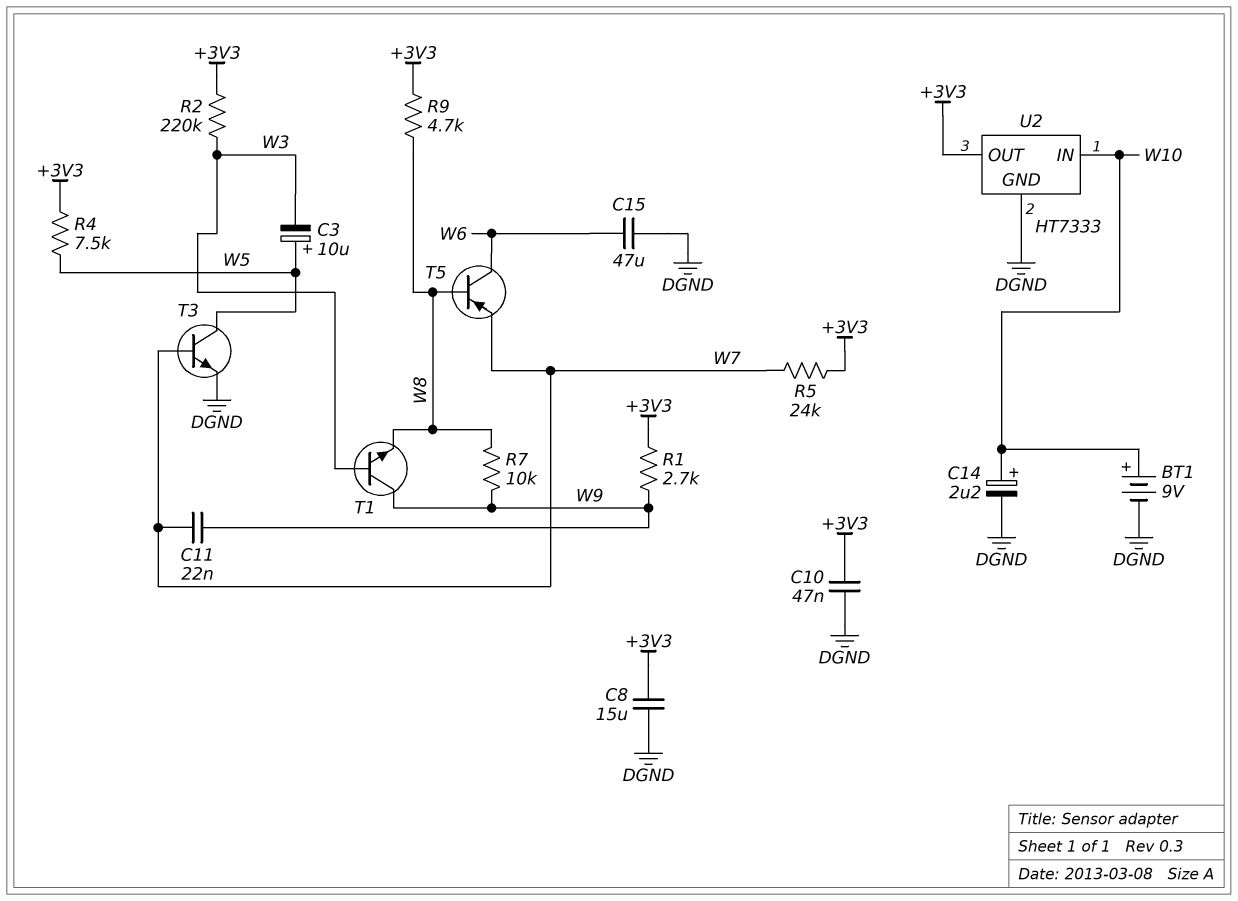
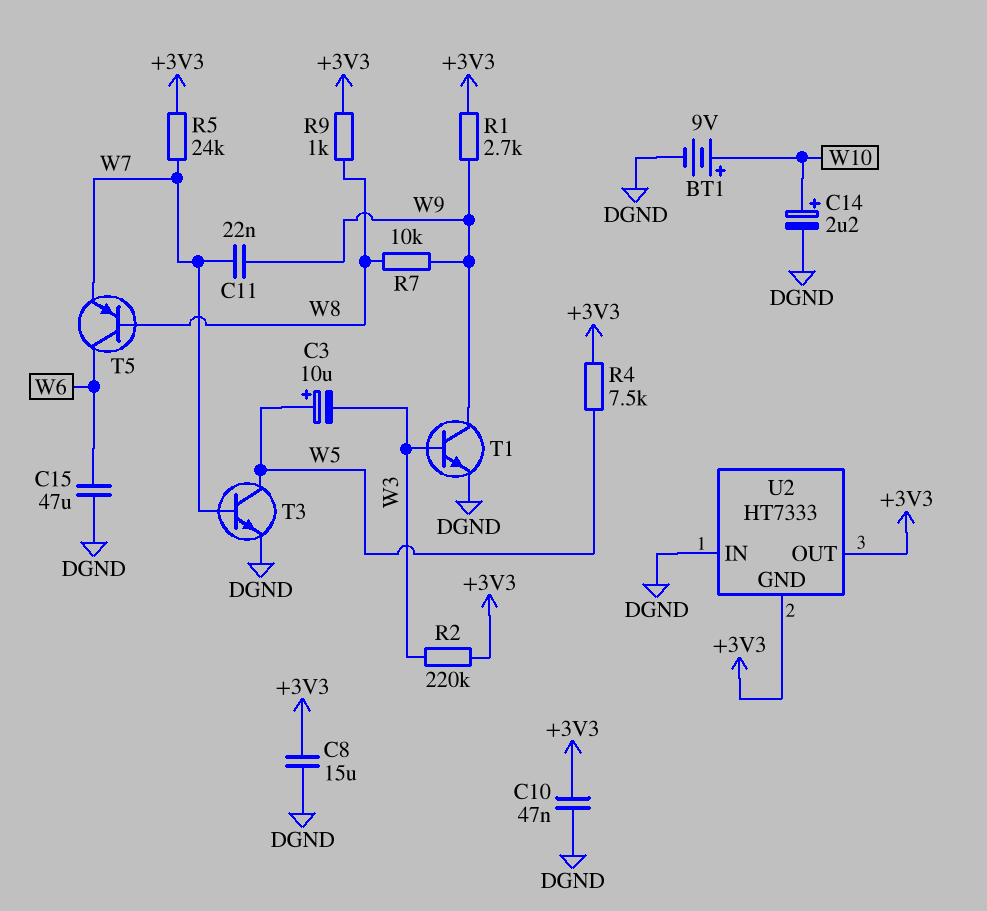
R9: 4.7k (+3V3, W8) -> 1k (+3V3, W8)
T1: NPN (B W3, C W9, E W8) -> NPN (B W3, C W9, E DGND)
U2 pin GND: DGND -> +3V3
U2 pin IN: W10 -> DGND

